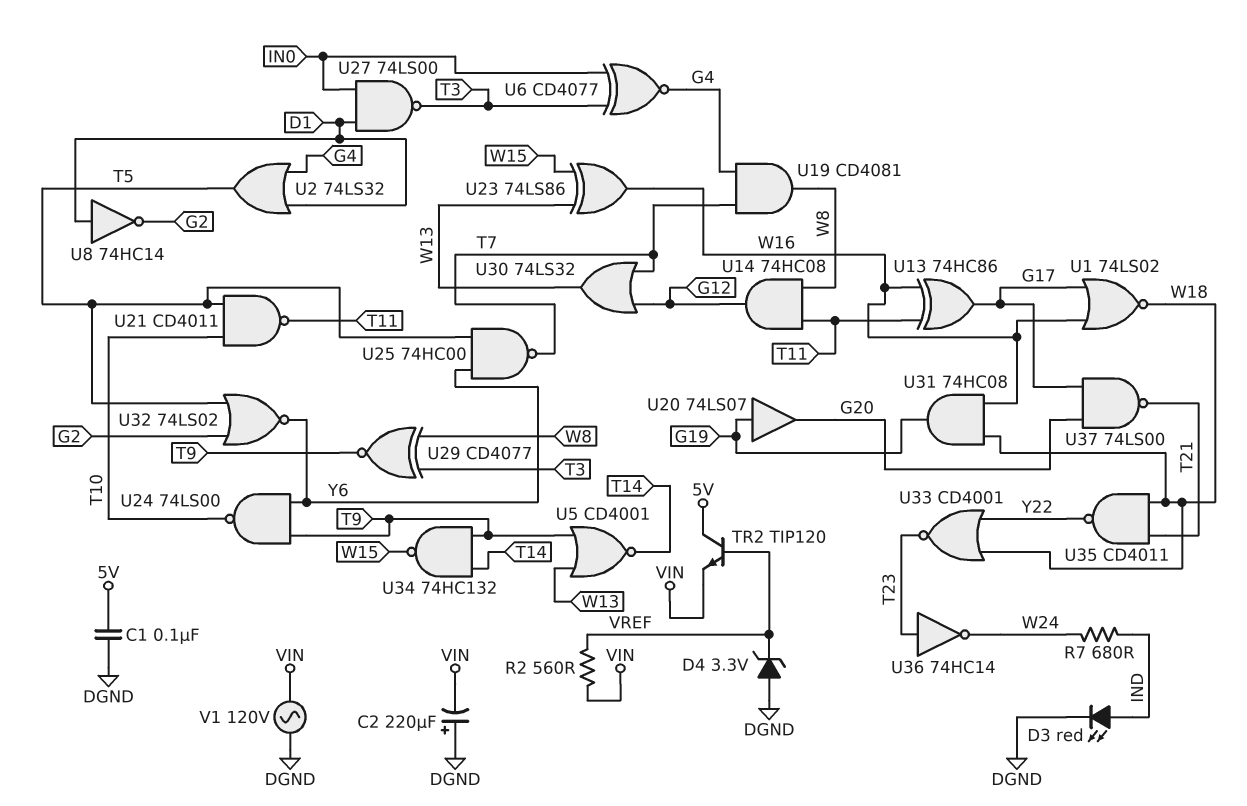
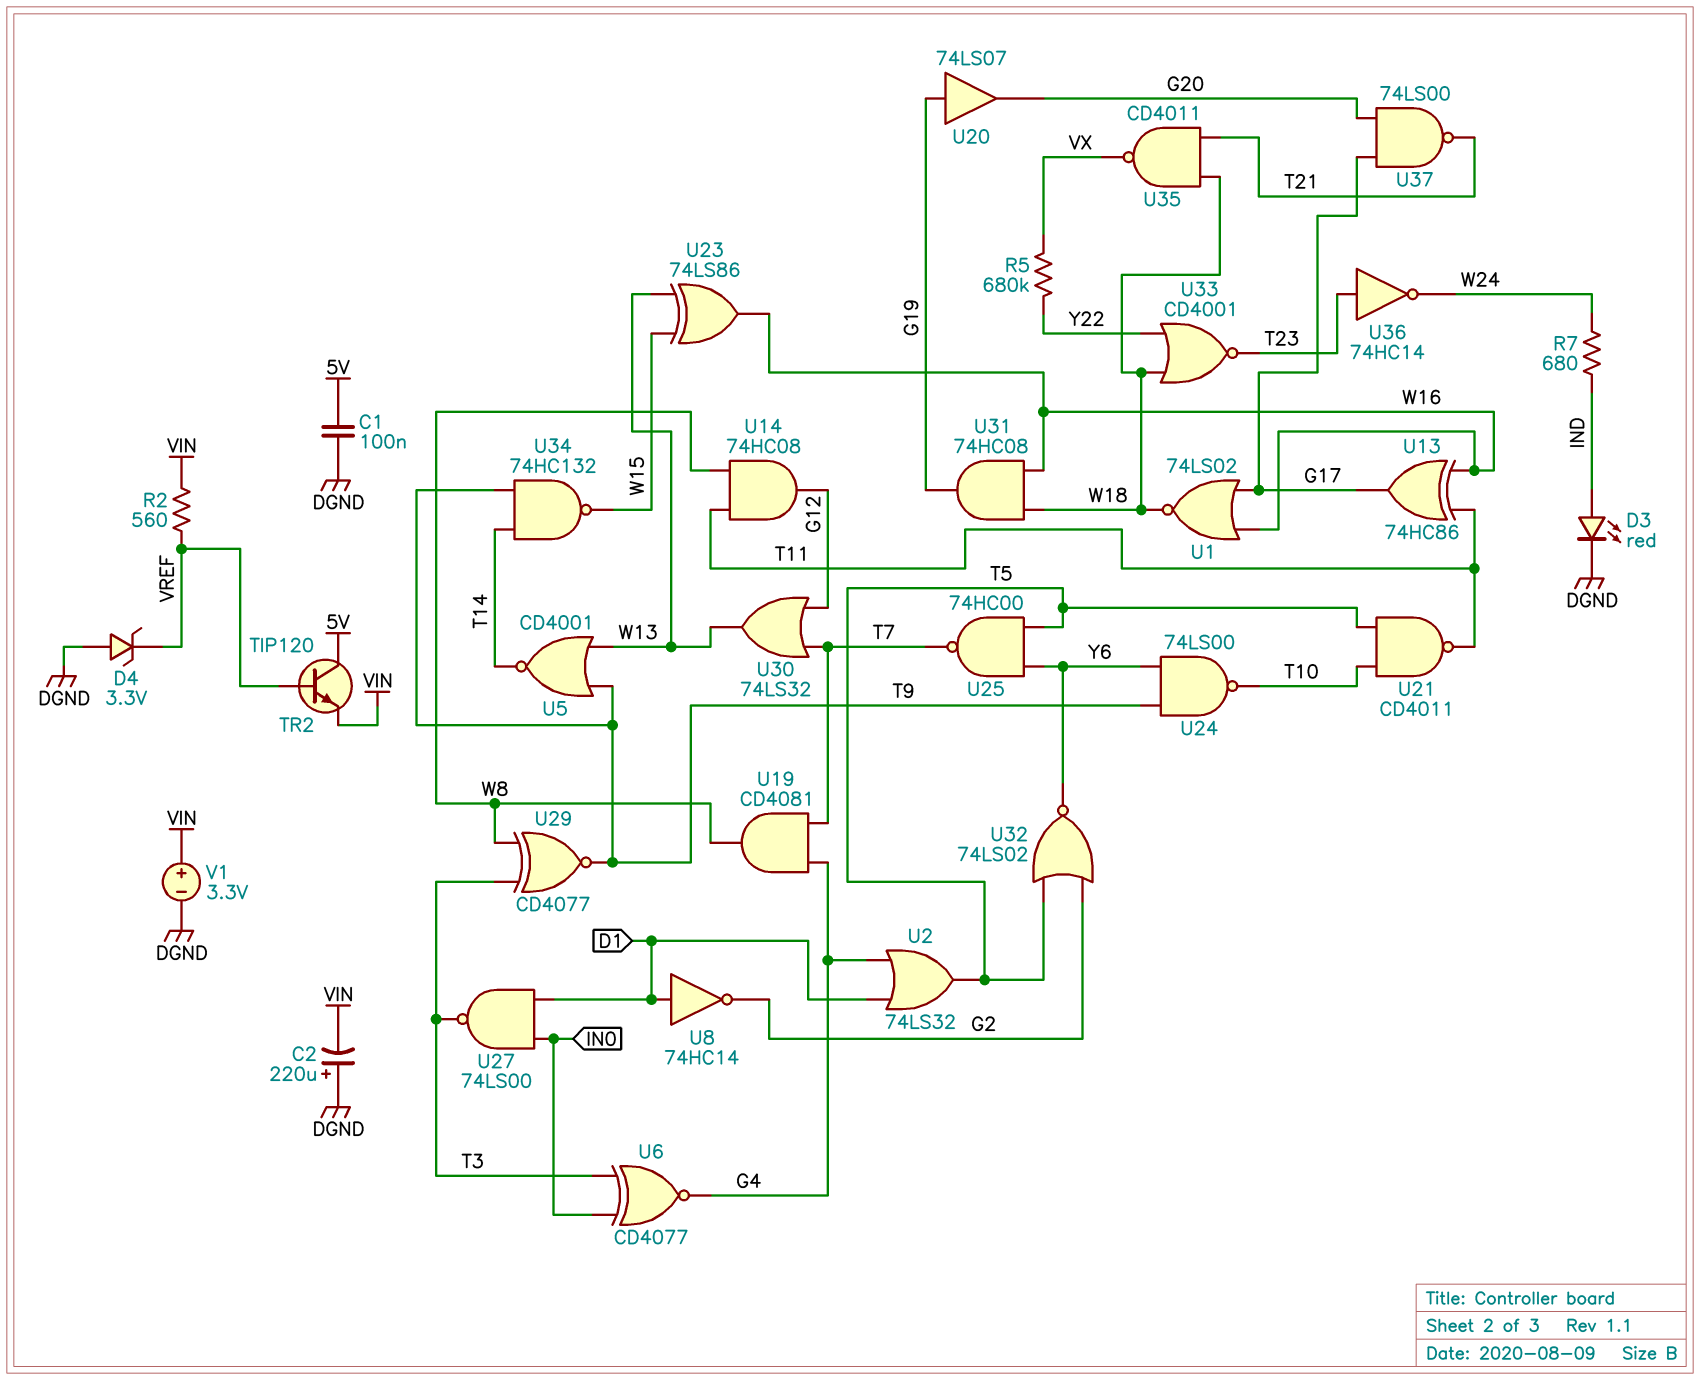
R5: none -> 680k (VX, Y22)
U35: NAND CD4011 (in T21, in W18, out Y22) -> NAND CD4011 (in T21, in W18, out VX)
V1: AC 120V (DGND, VIN) -> 3.3V (plus VIN, minus DGND)

